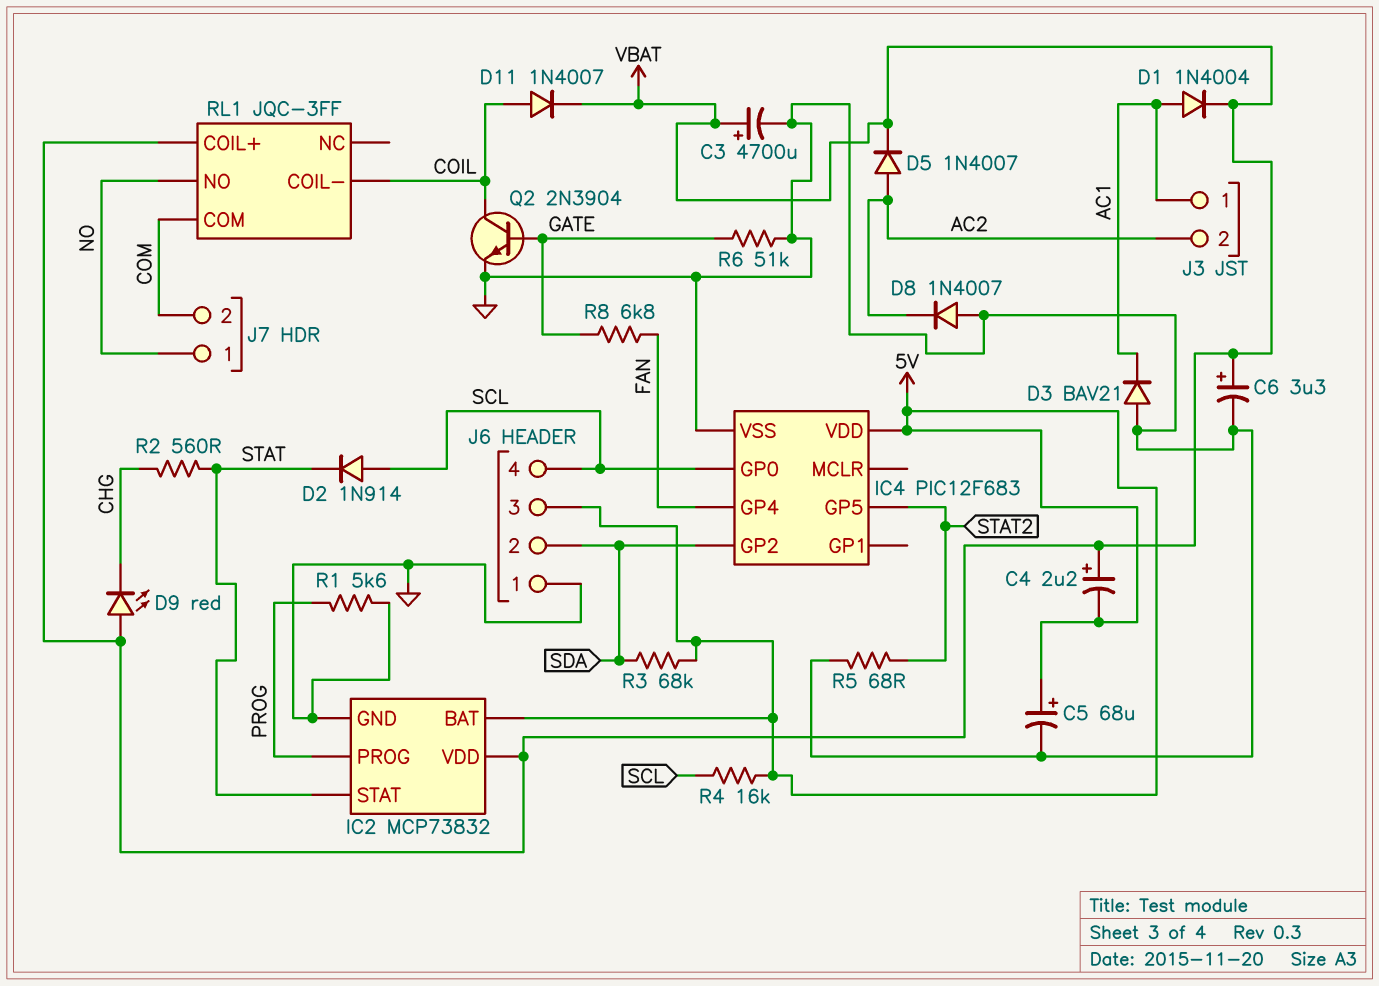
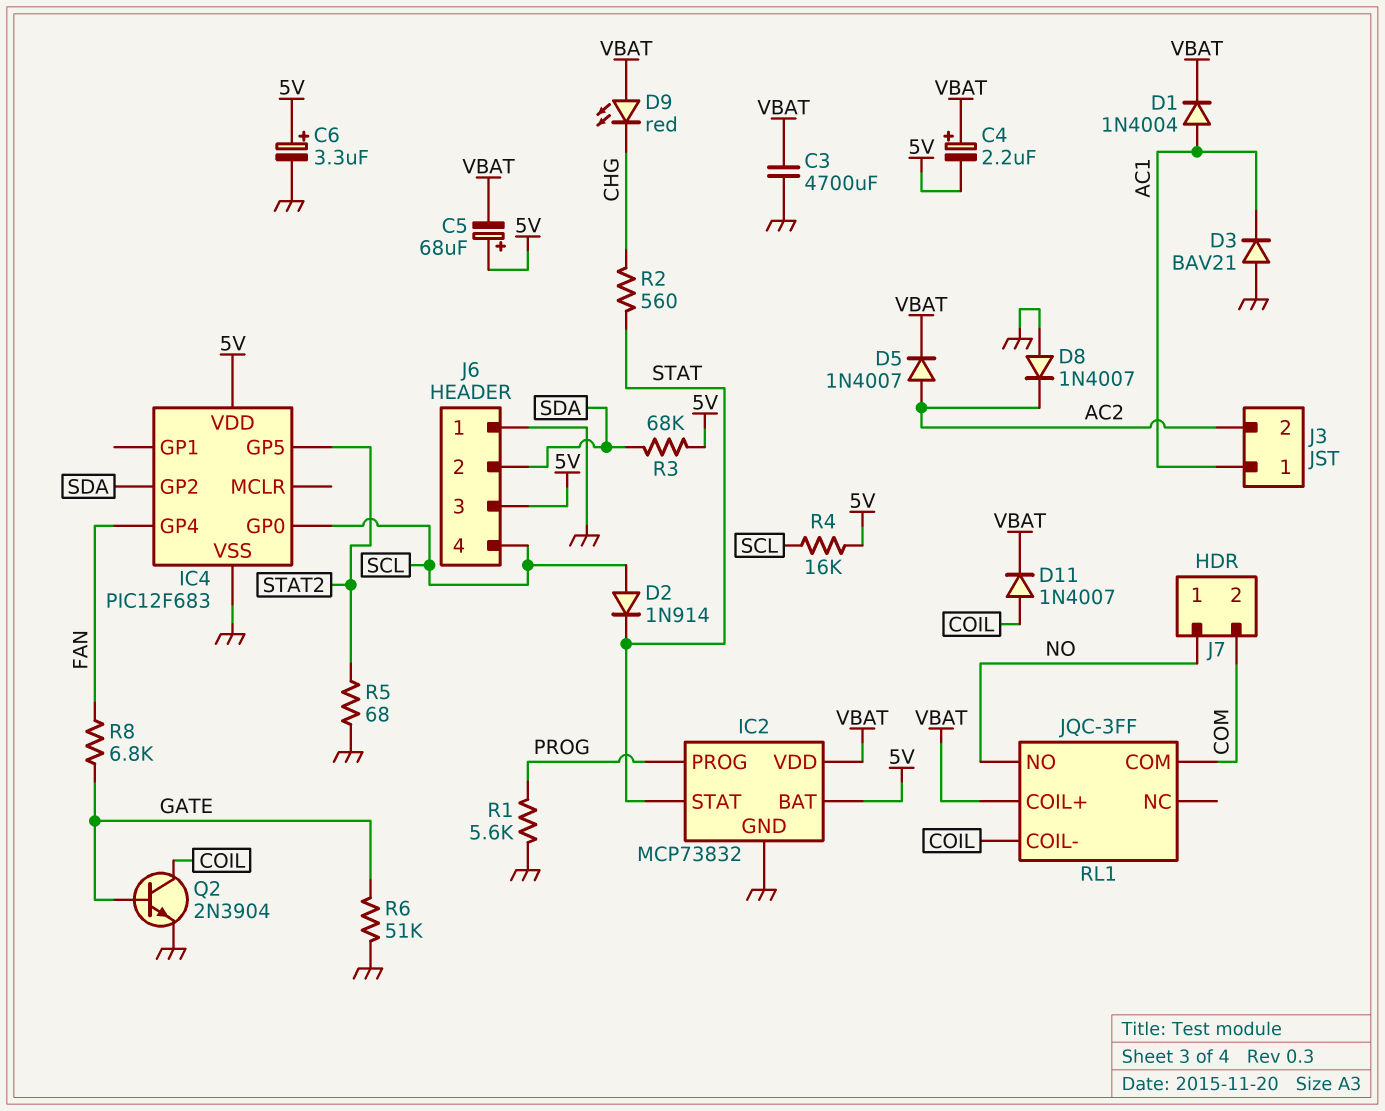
C3: 4700uF (plus VBAT, minus GND) -> 4700uF (GND, VBAT)
C5: 68uF (plus 5V, minus GND) -> 68uF (plus 5V, minus VBAT)
C6: 3.3uF (plus VBAT, minus GND) -> 3.3uF (plus 5V, minus GND)

